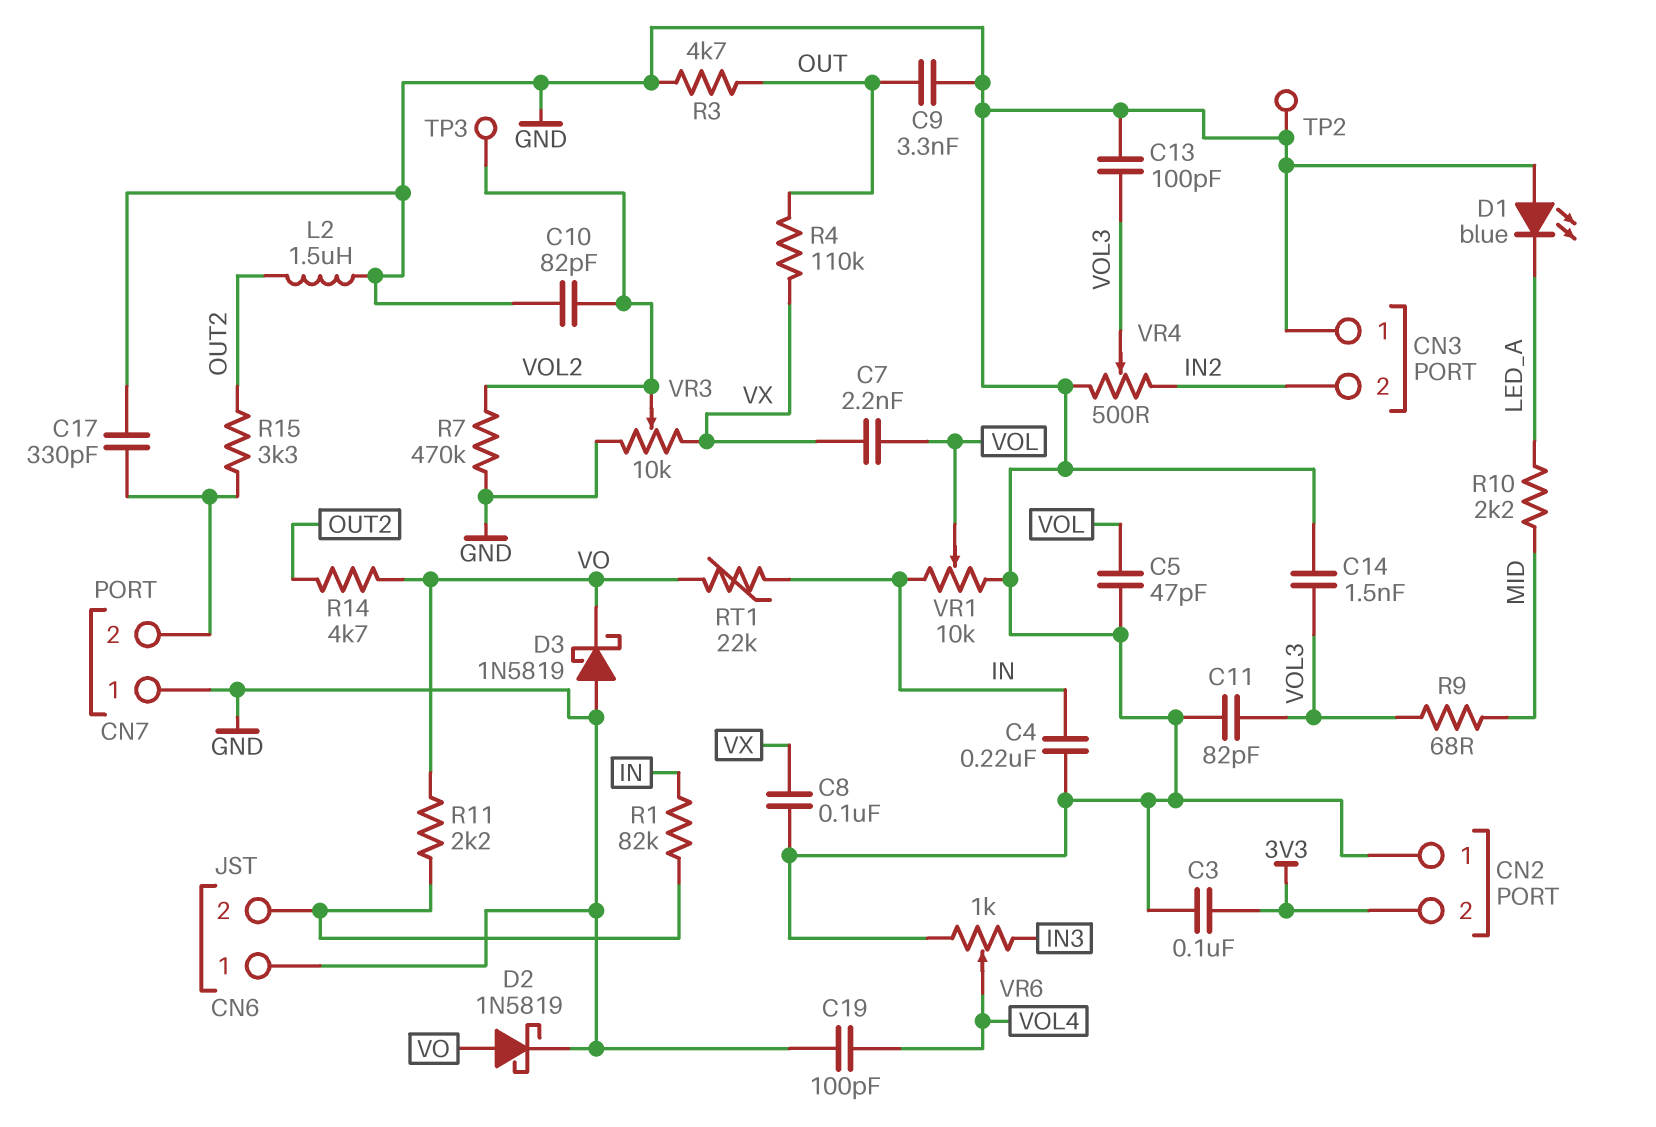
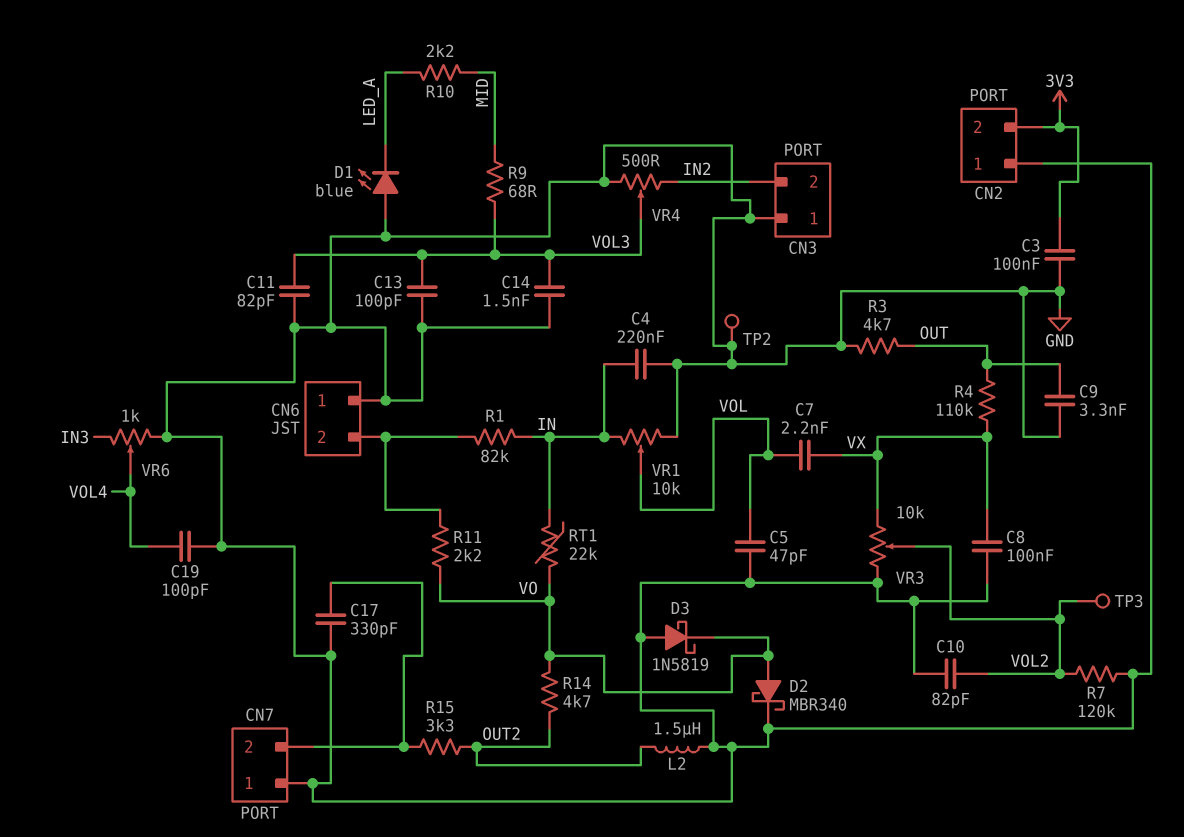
D2: schottky 1N5819 (A VO, K GND) -> schottky MBR340 (A VO, K GND)
R7: 470k (GND, VOL2) -> 120k (GND, VOL2)

